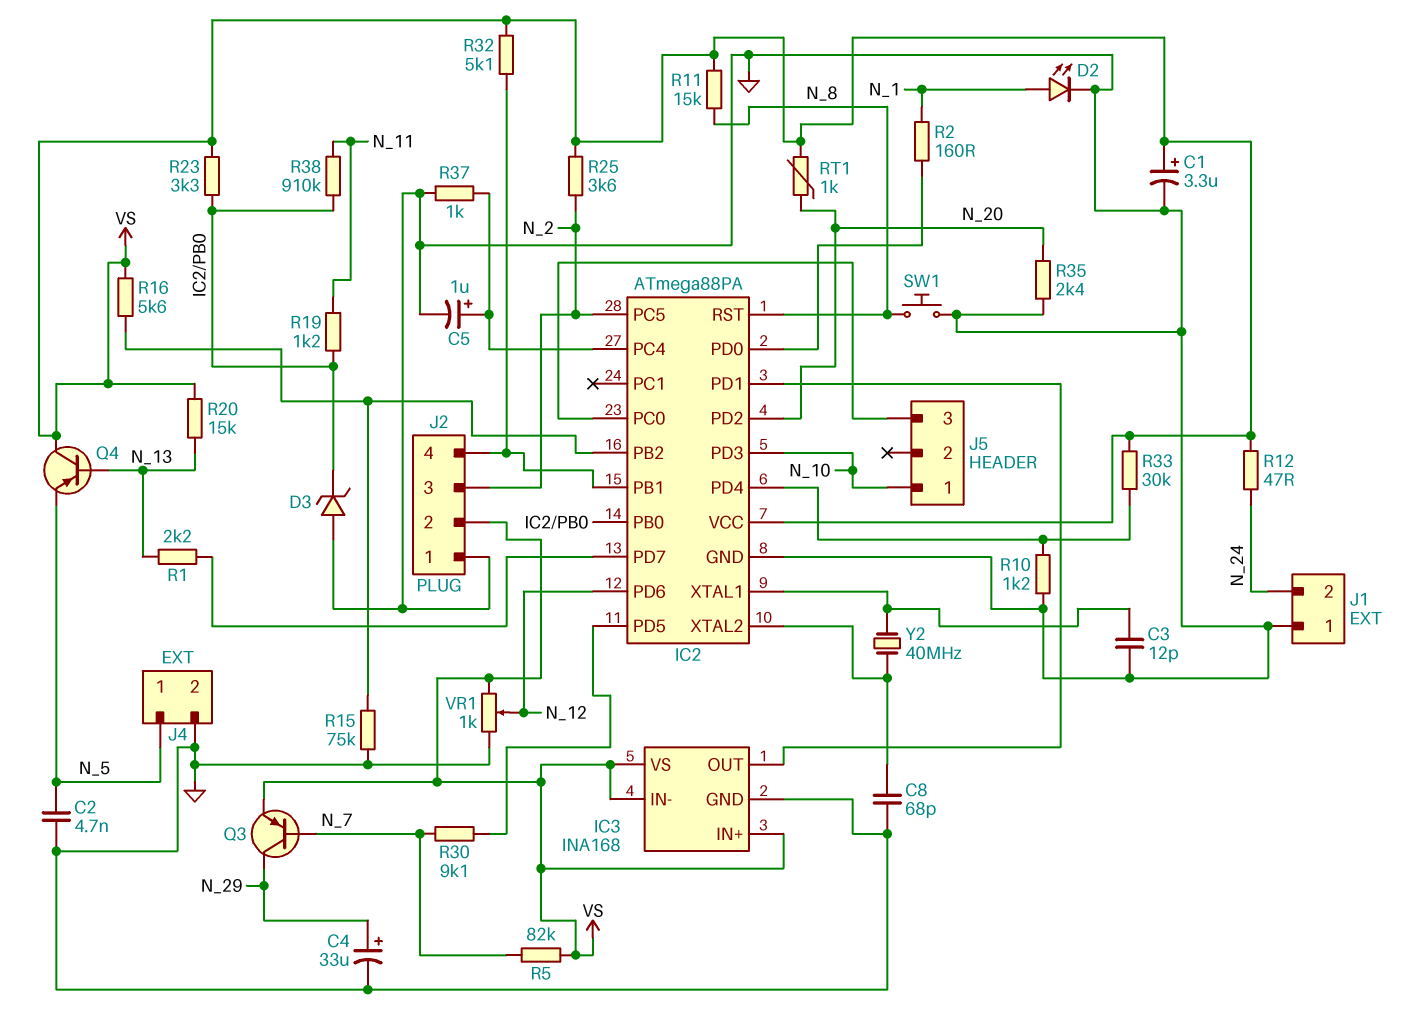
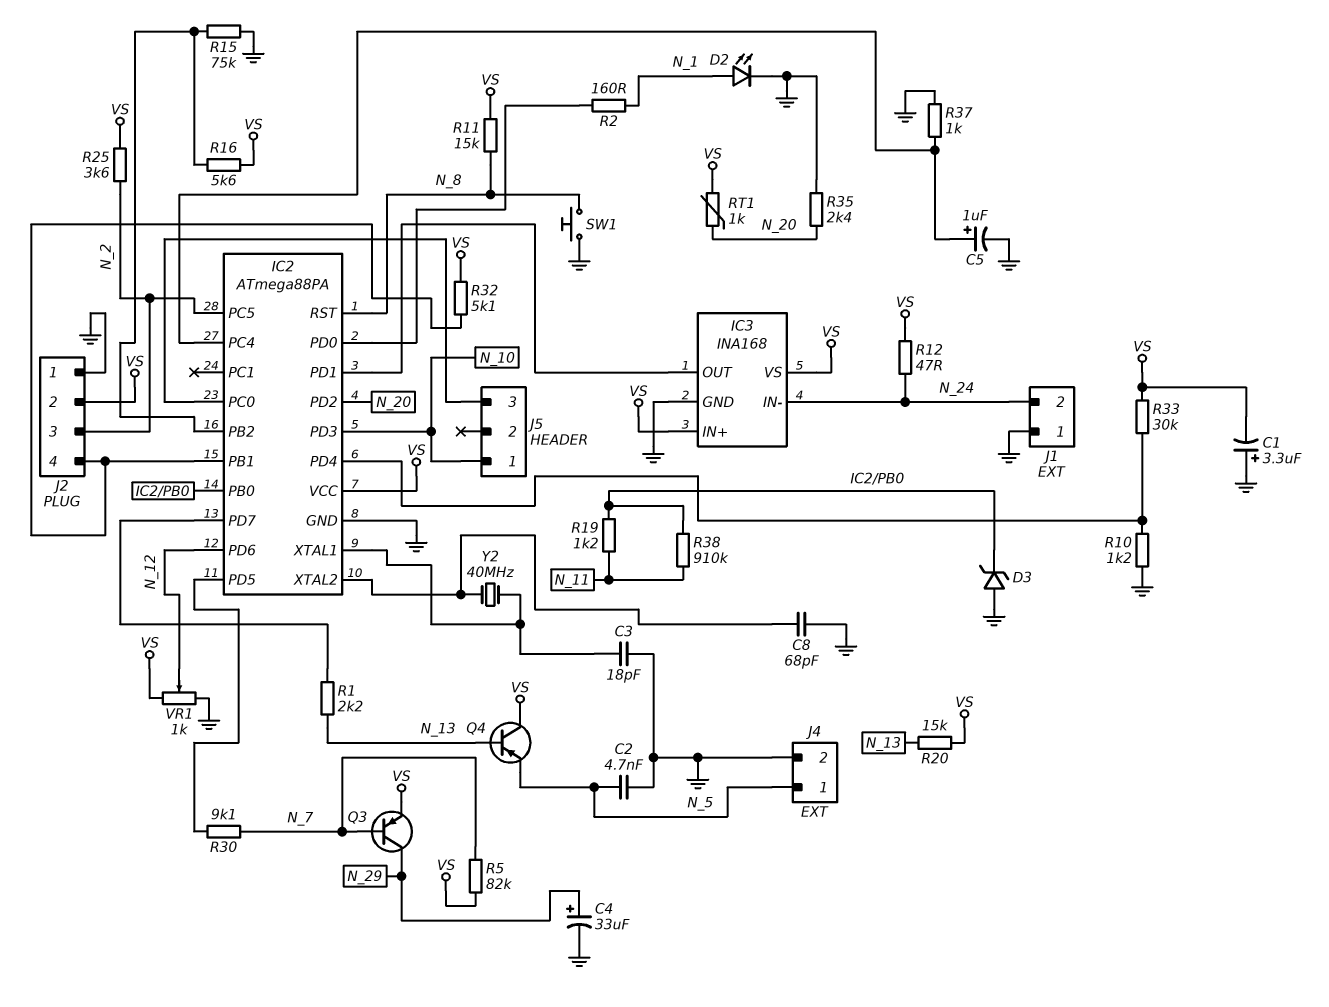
C1: 3.3uF (plus VS, minus GND) -> 3.3uF (plus GND, minus VS)
C3: 12pF (GND, IC2/XTAL1) -> 18pF (GND, IC2/XTAL1)
IC3 pin IN-: VS -> N_24
R23: 3.3k (IC2/PB0, VS) -> none

